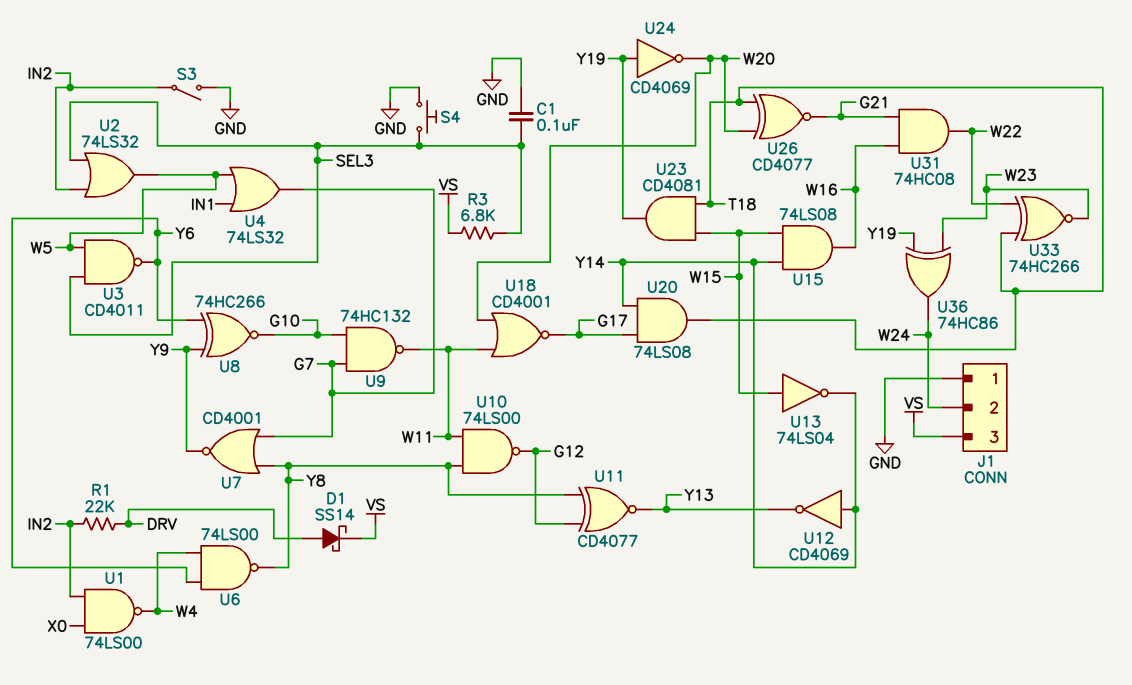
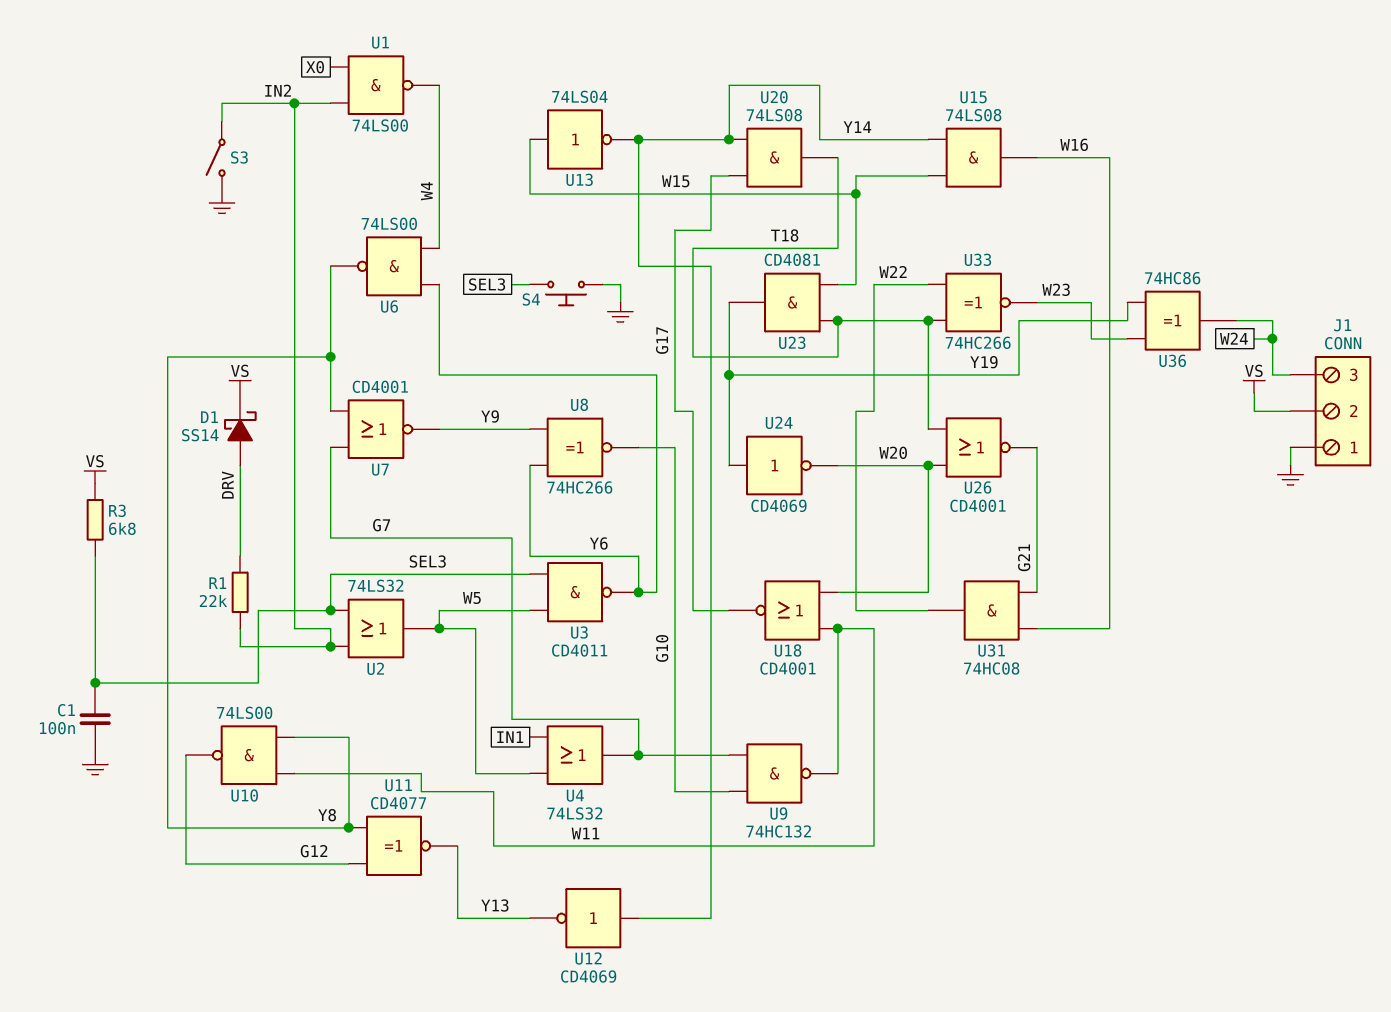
J1 pin 2: W24 -> VS
J1 pin 3: VS -> W24
U26: XNOR CD4077 (in T18, in W20, out G21) -> NOR CD4001 (in T18, in W20, out G21)

